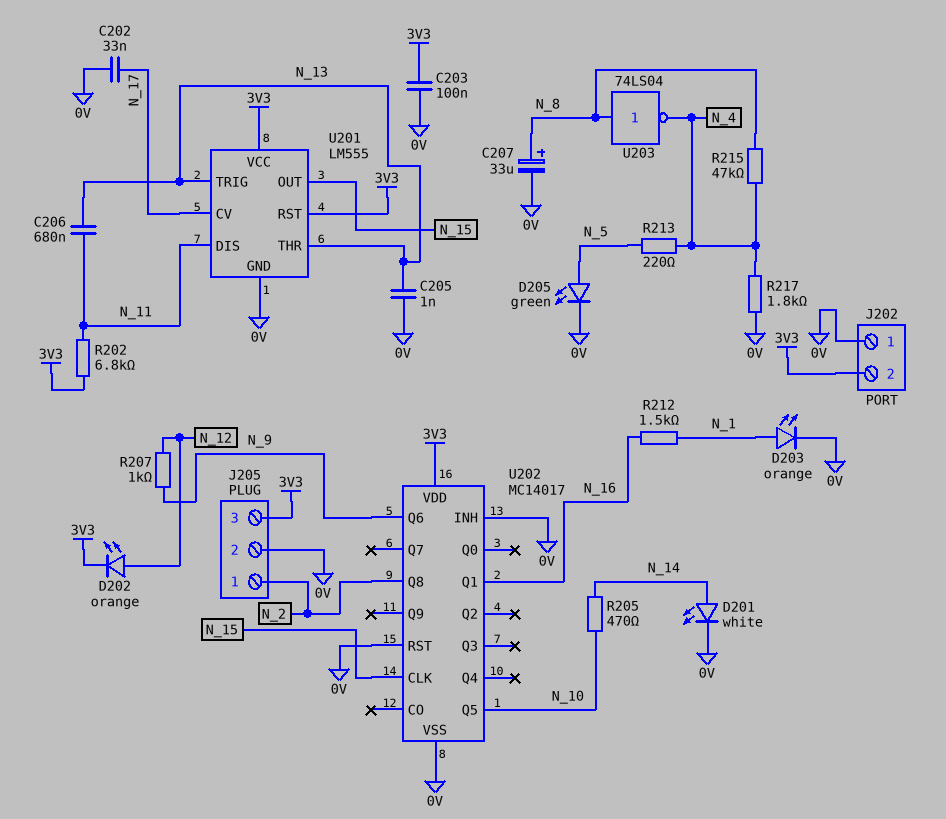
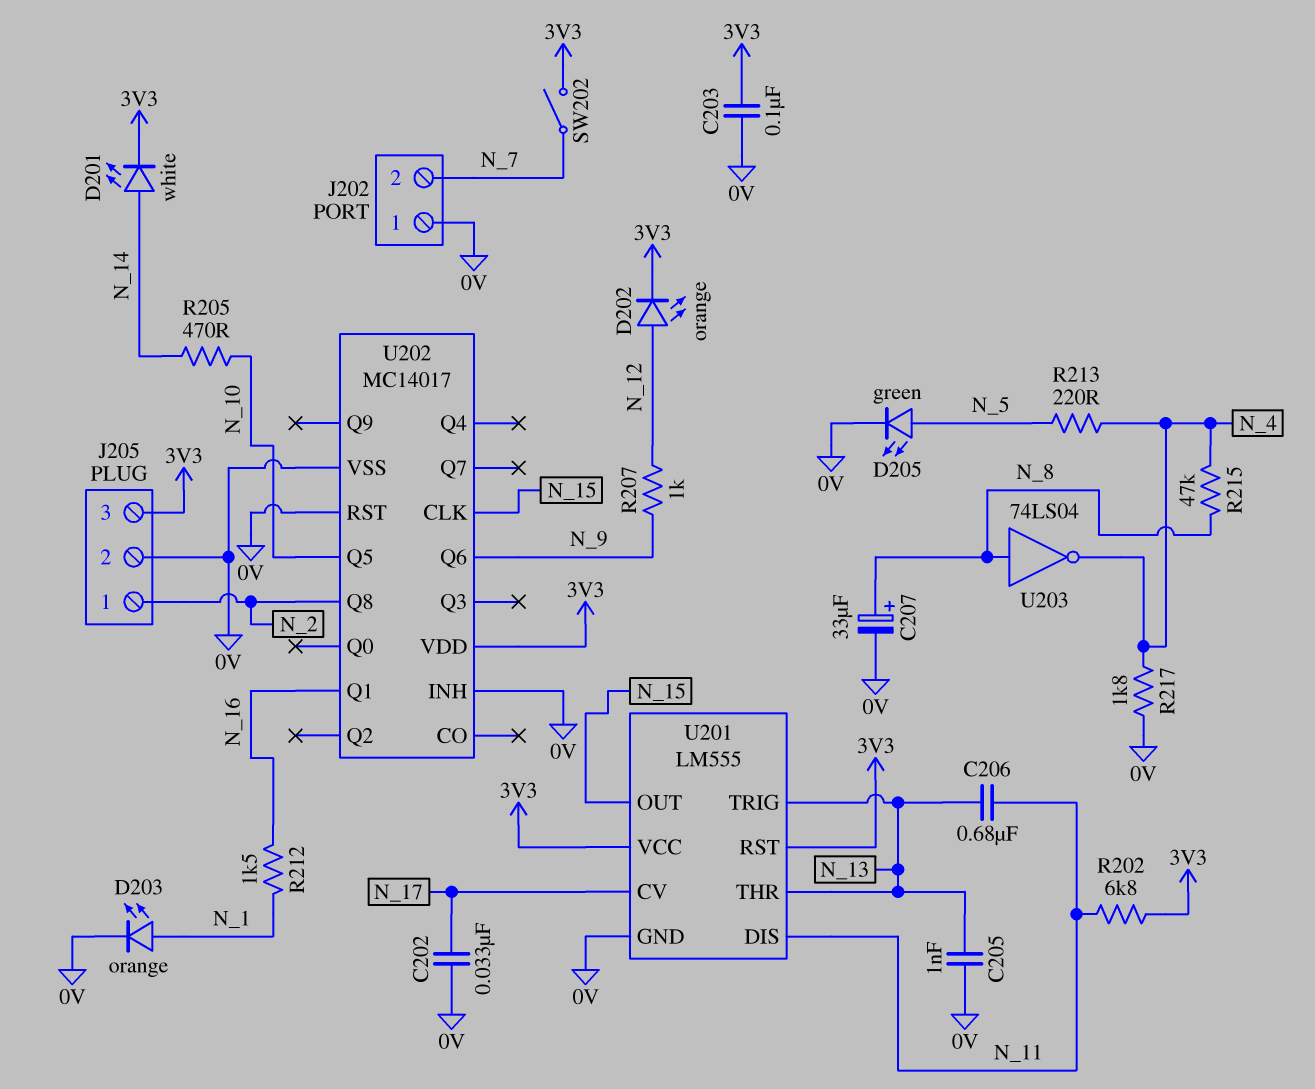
D201: LED white (A N_14, K 0V) -> LED white (A N_14, K 3V3)
J202 pin 2: 3V3 -> N_7
SW202: none -> switch (3V3, N_7)

